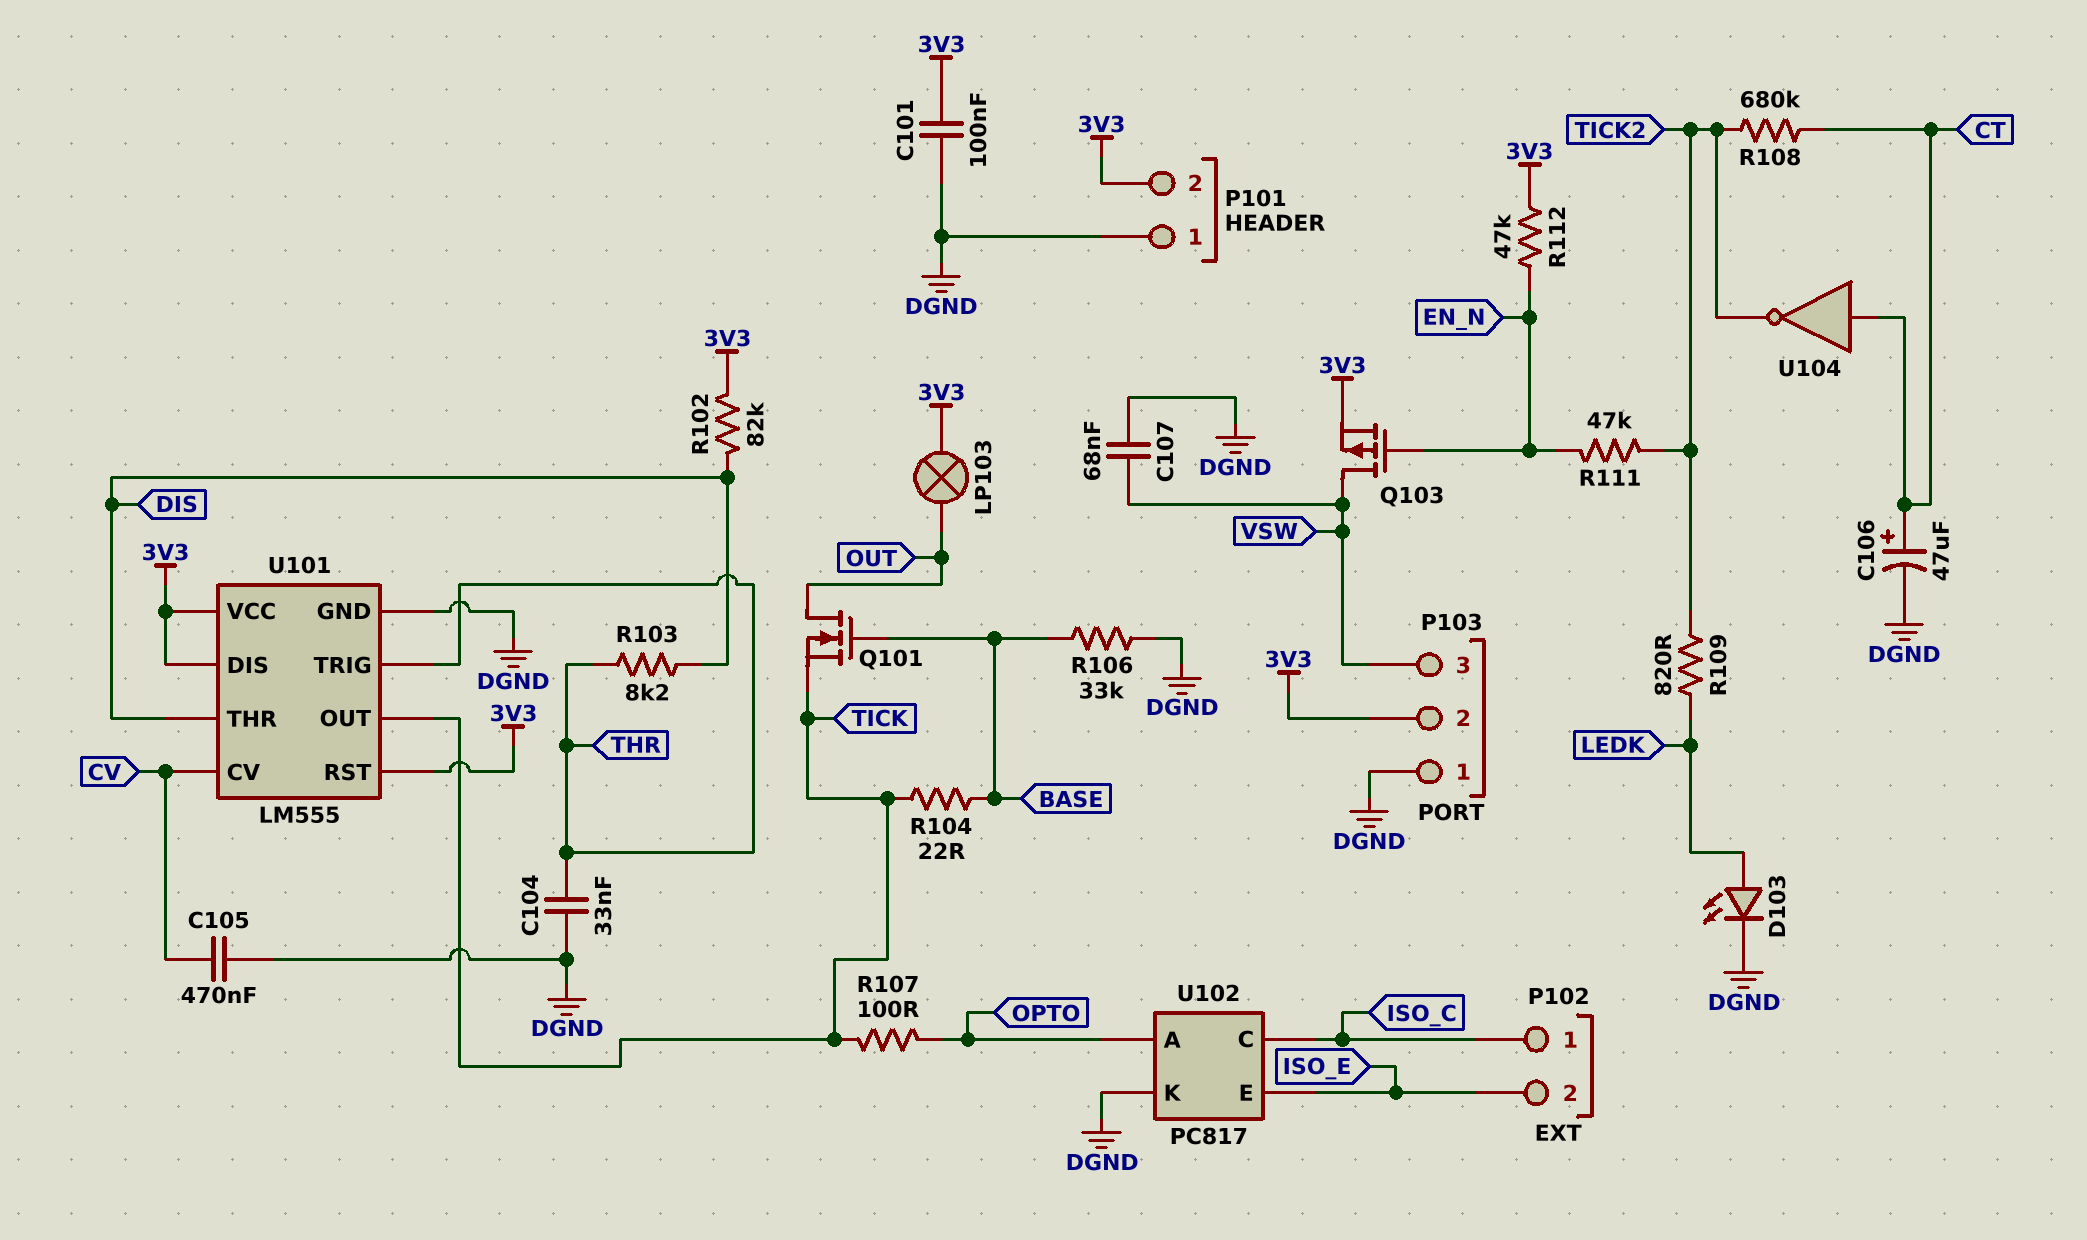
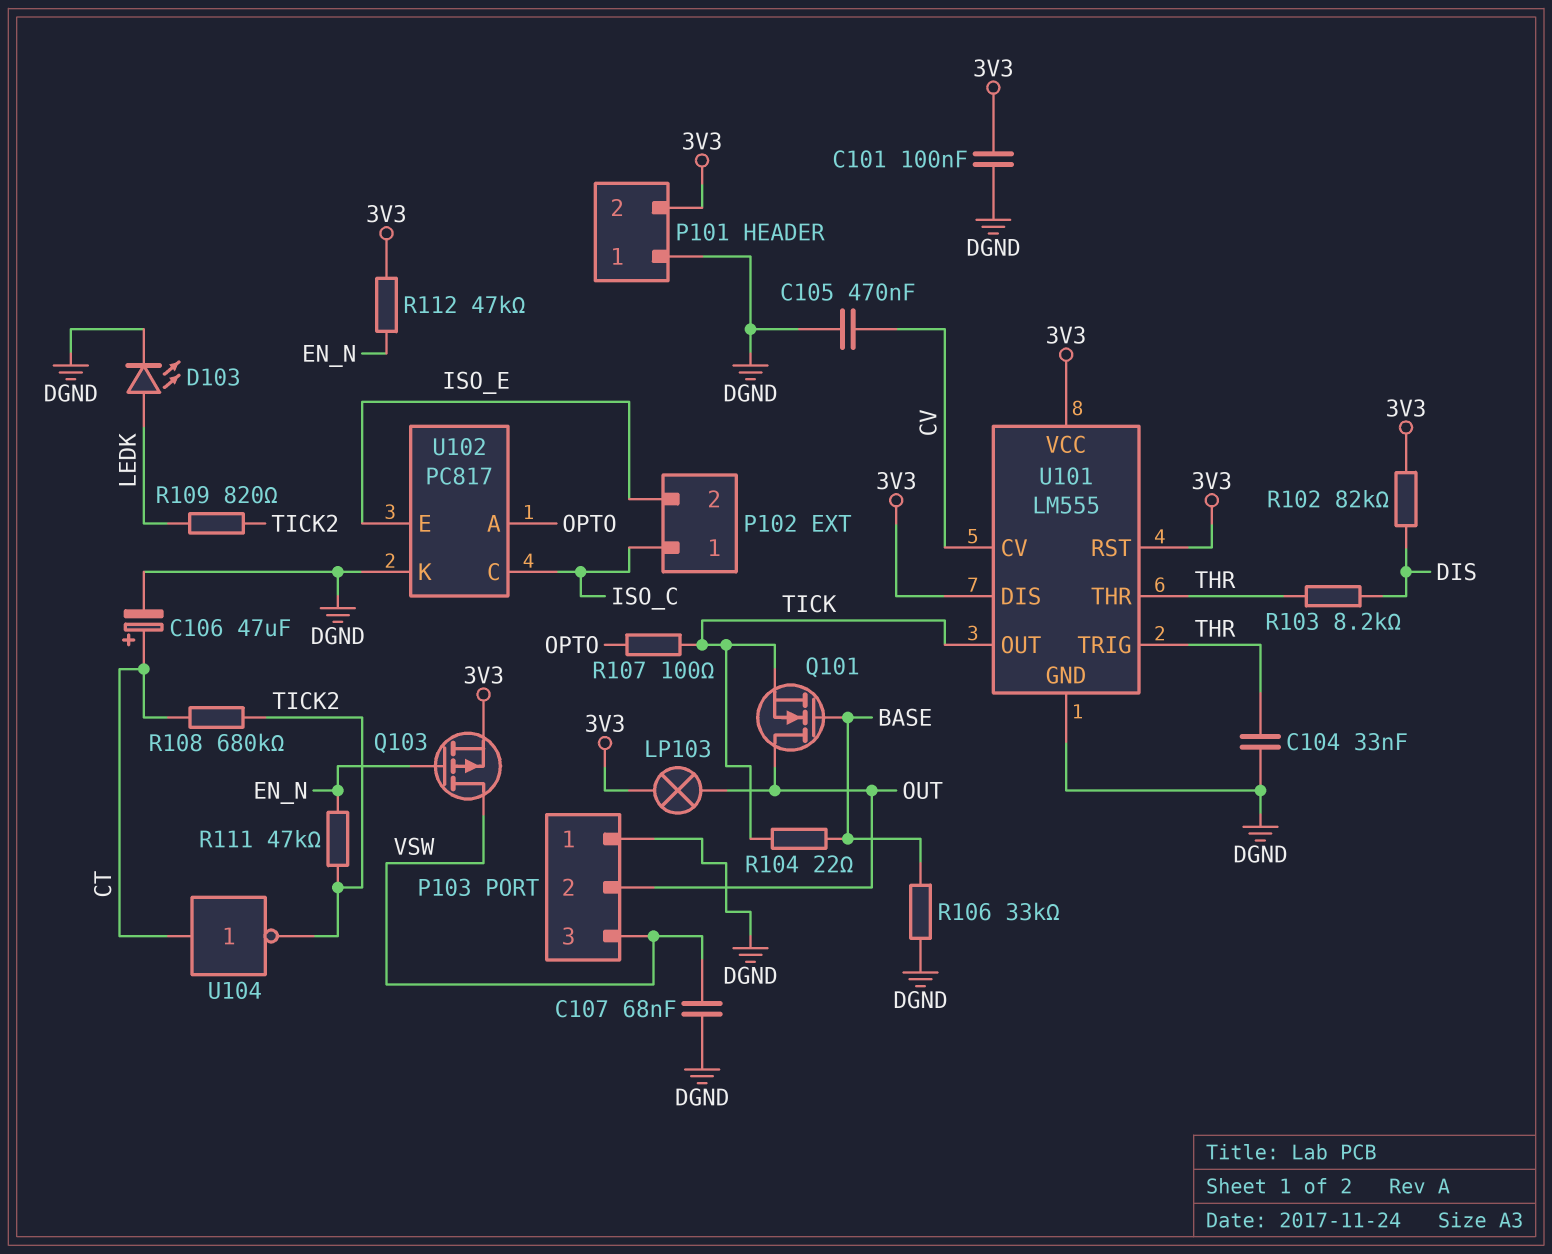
P103 pin 2: 3V3 -> OUT
U101 pin THR: DIS -> THR

